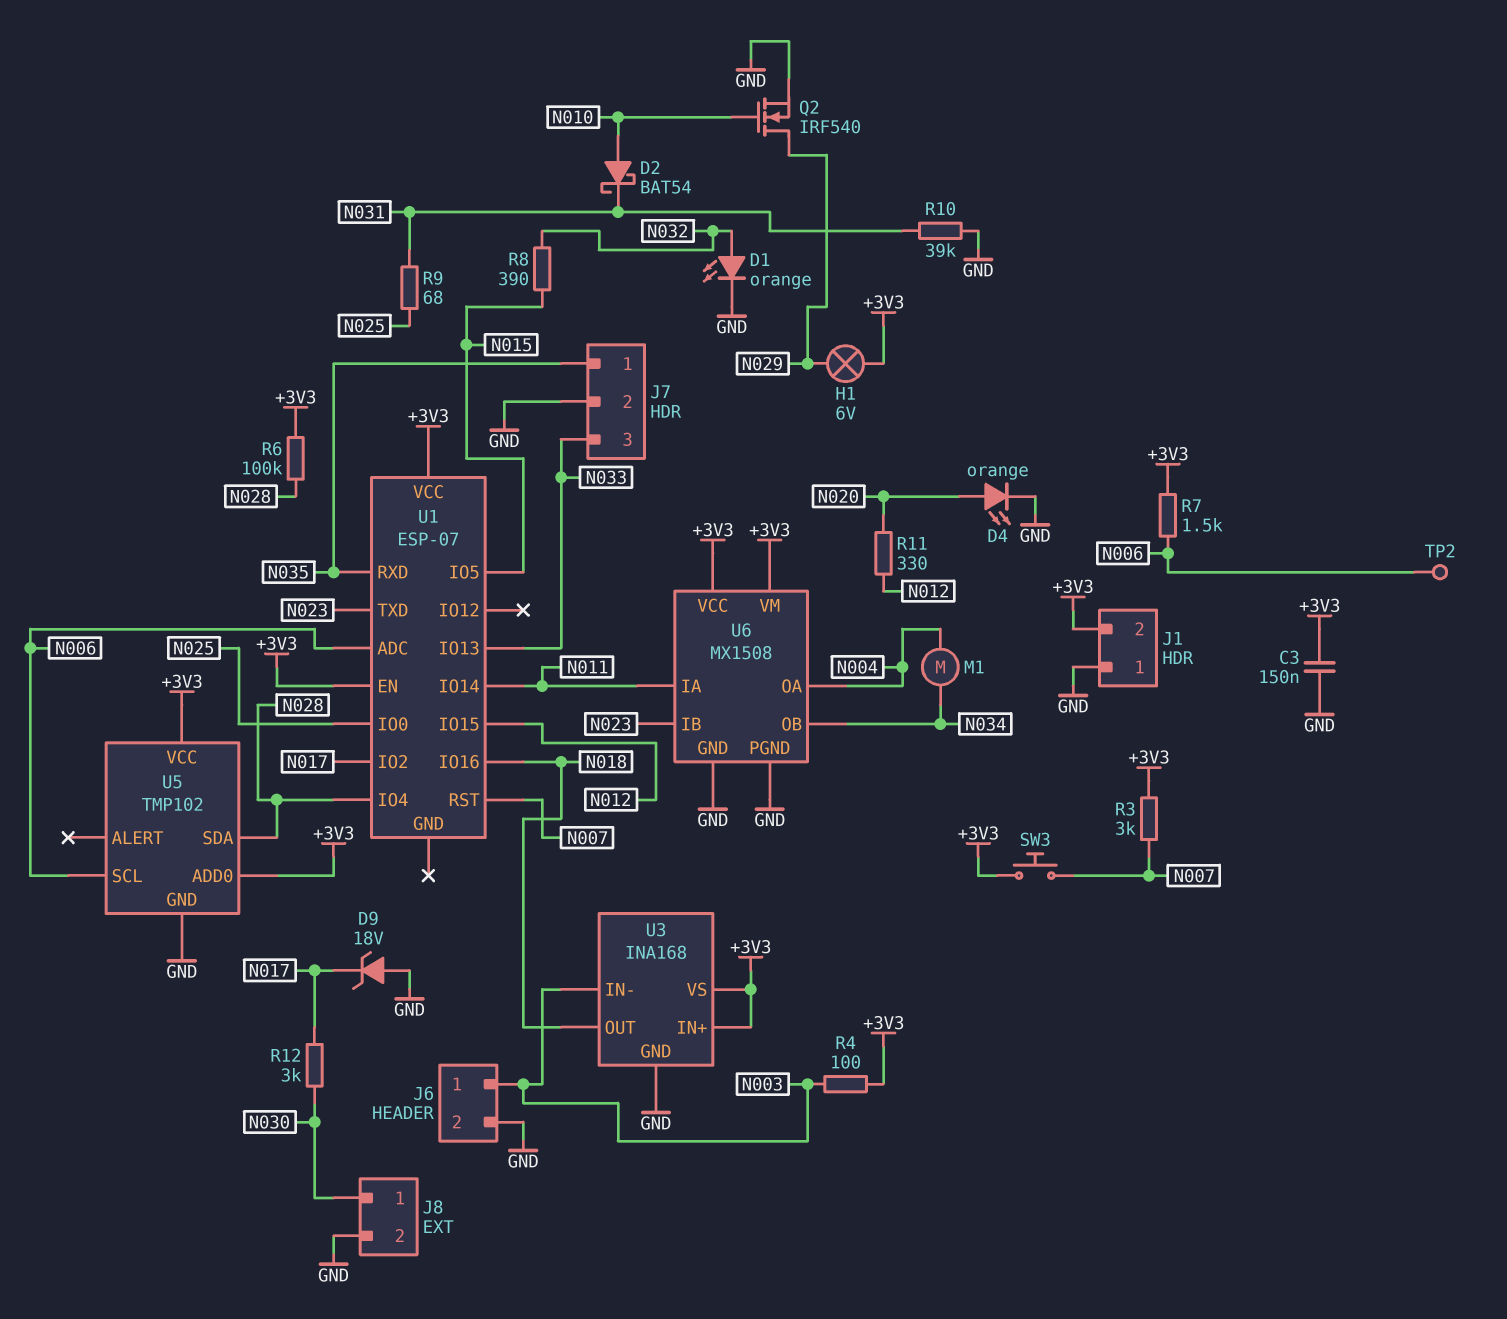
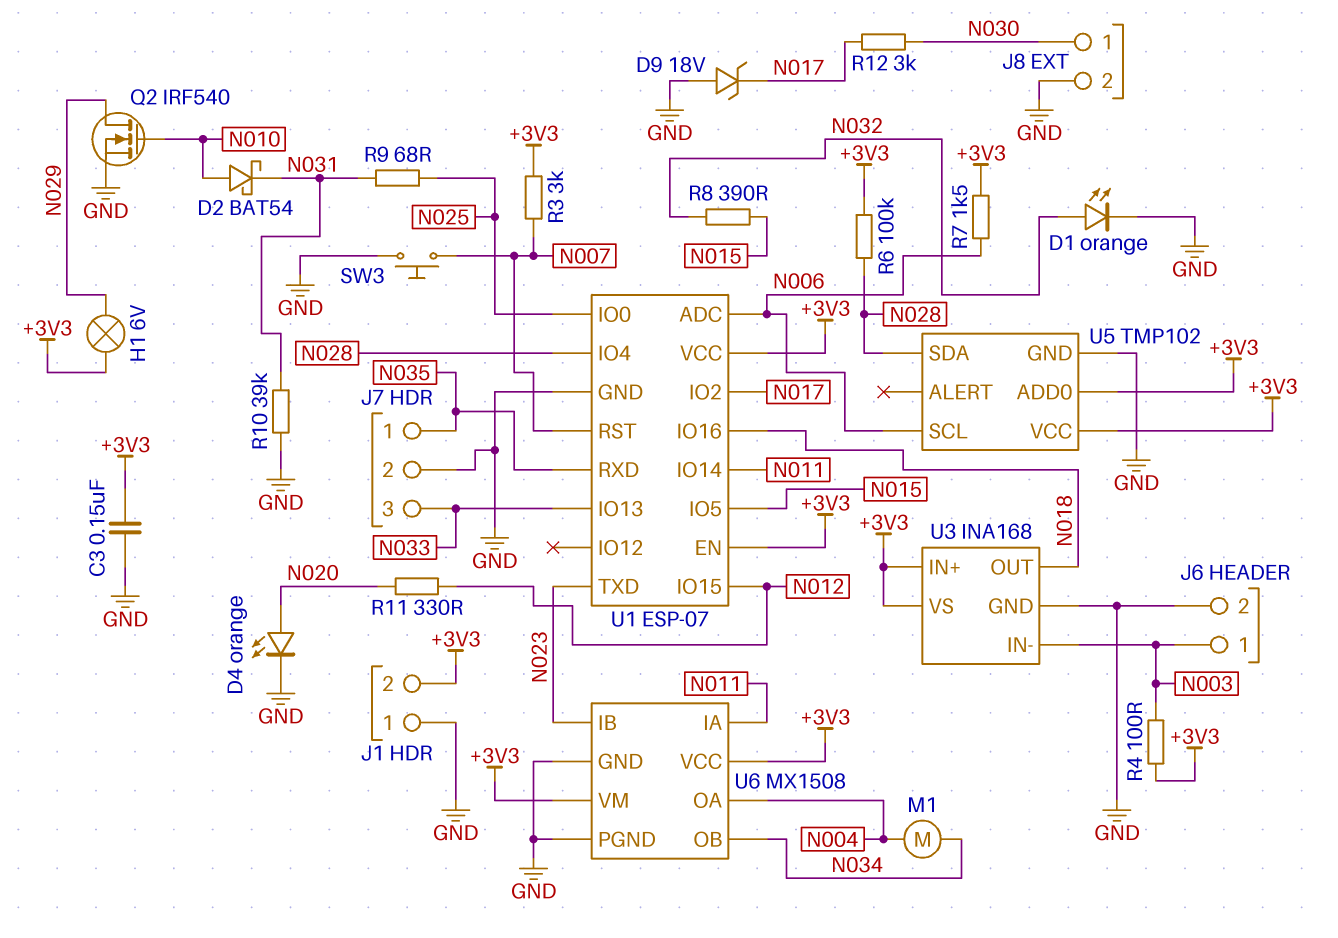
SW3: button (+3V3, N007) -> button (GND, N007)
TP2: test point (N006) -> none
U1 pin GND: none -> GND

